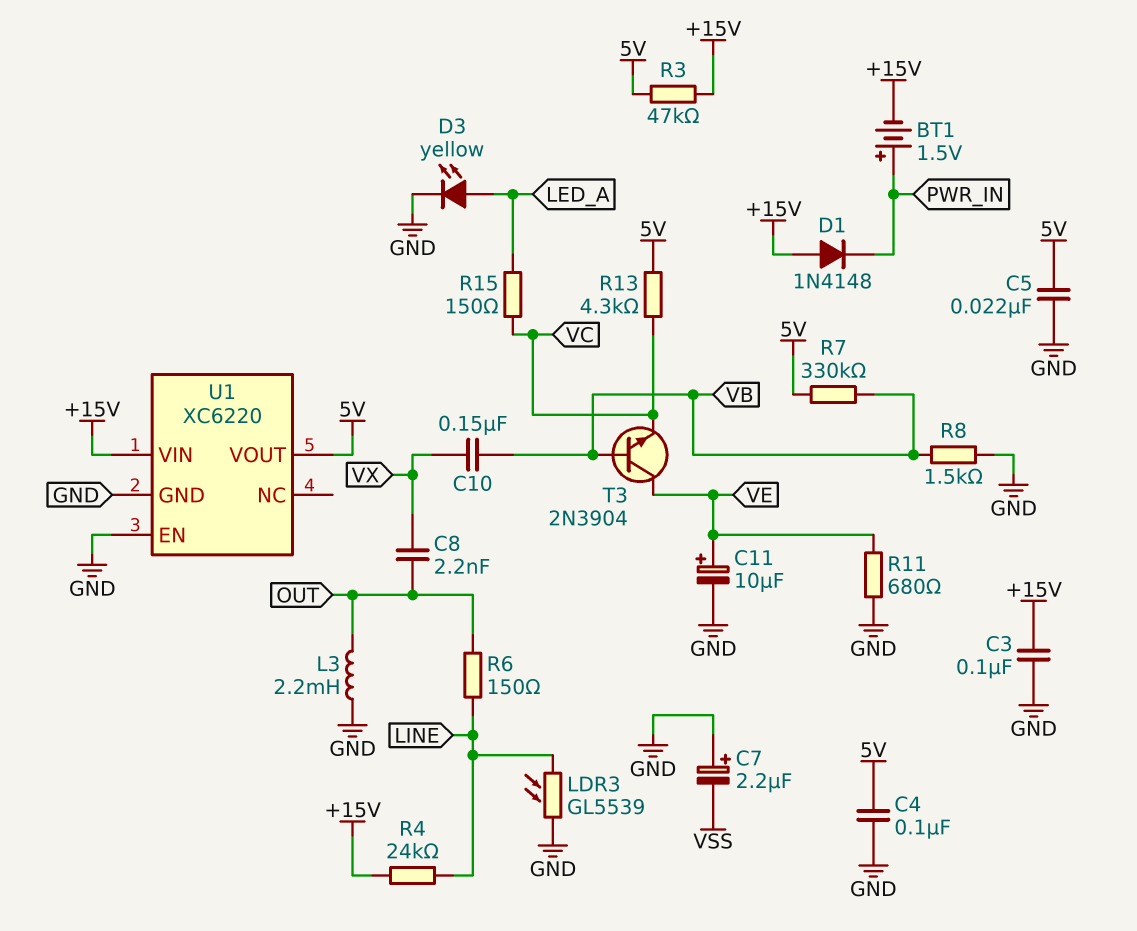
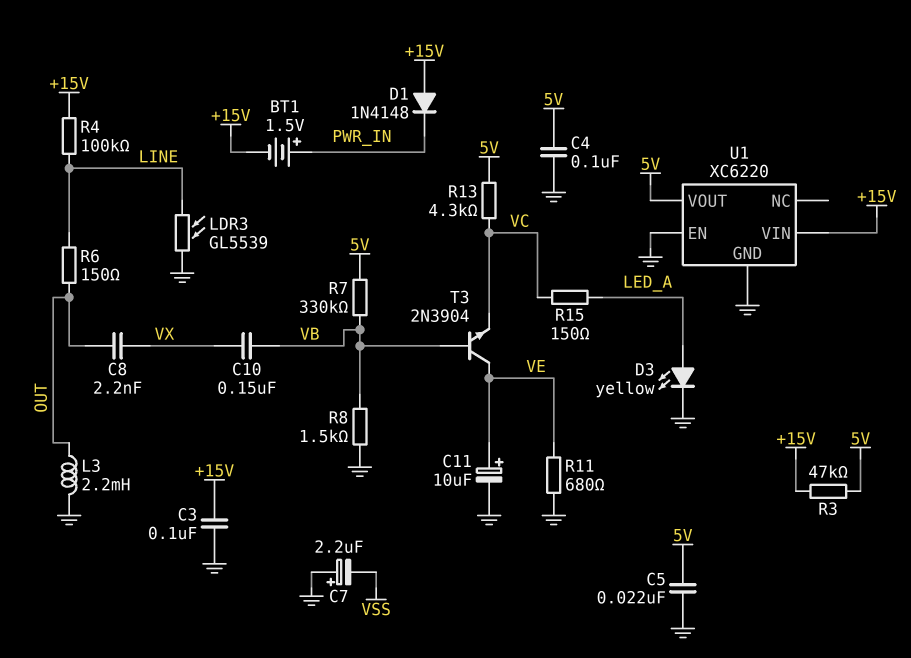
R4: 24k (+15V, LINE) -> 100k (+15V, LINE)

